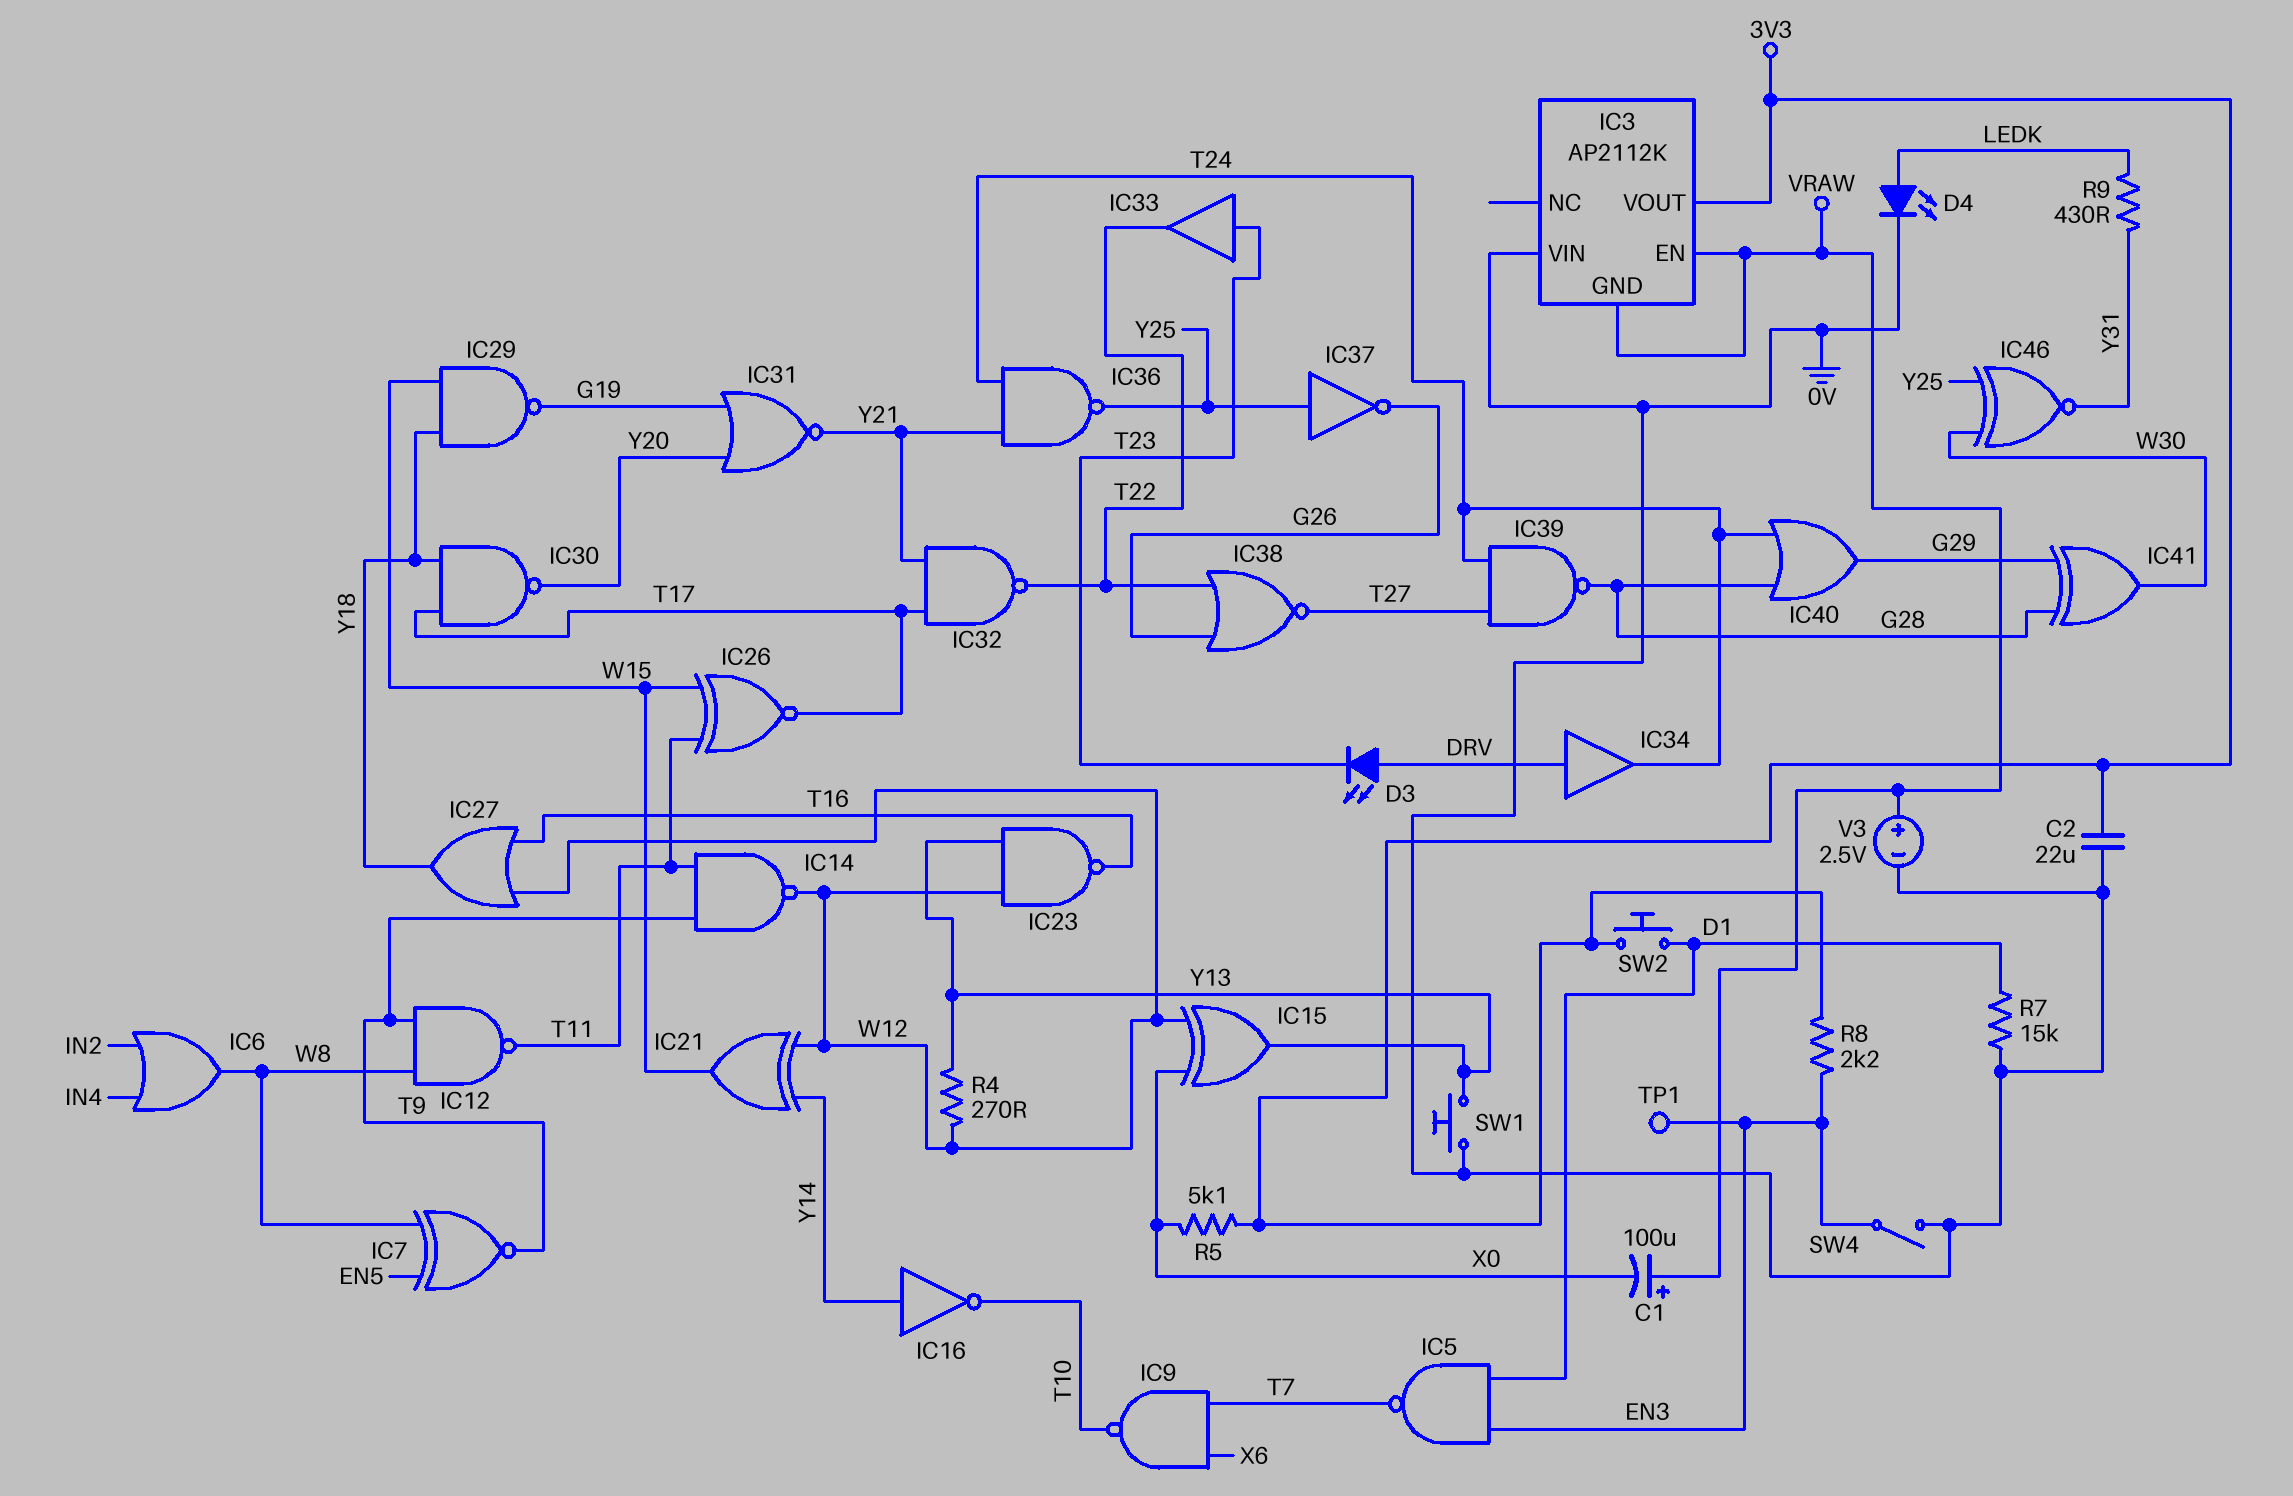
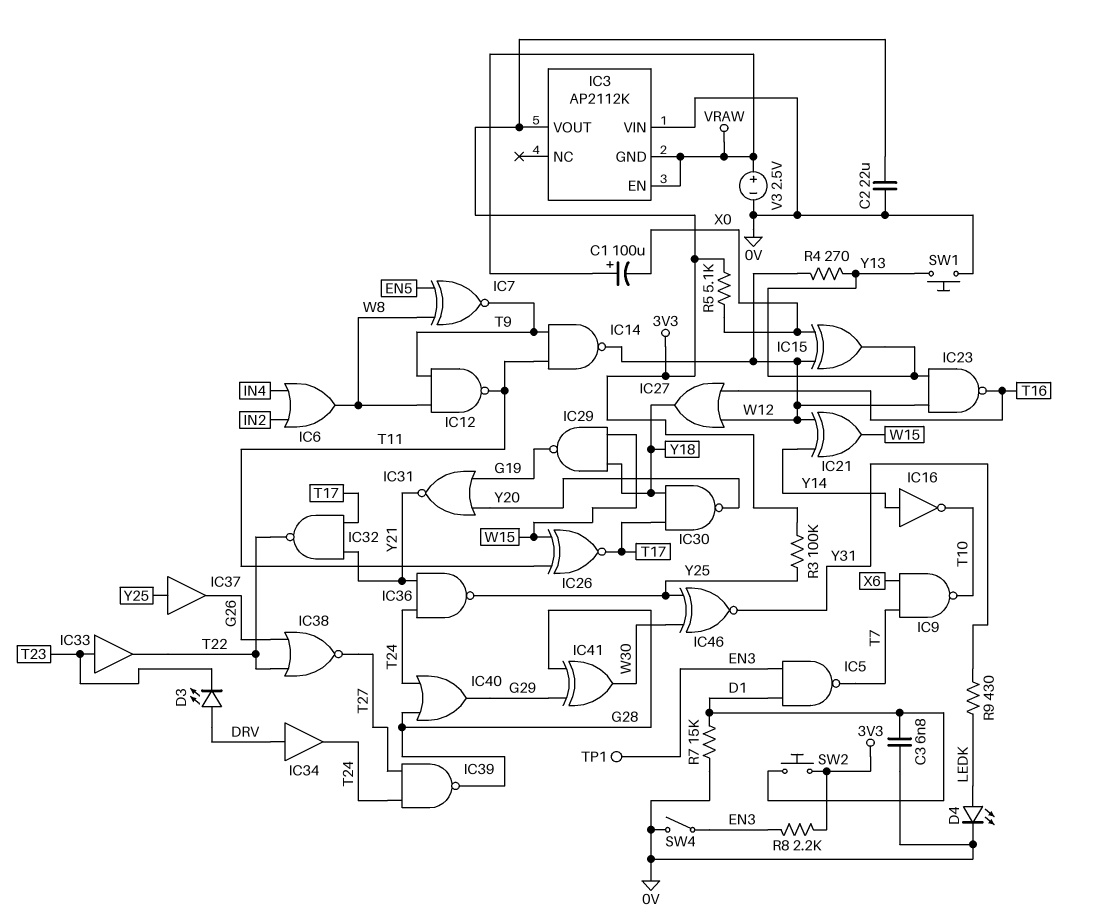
C3: none -> 6.8nF (0V, D1)
IC37: NOT (in Y25, out G26) -> buffer (in Y25, out G26)
R3: none -> 100k (3V3, Y25)

